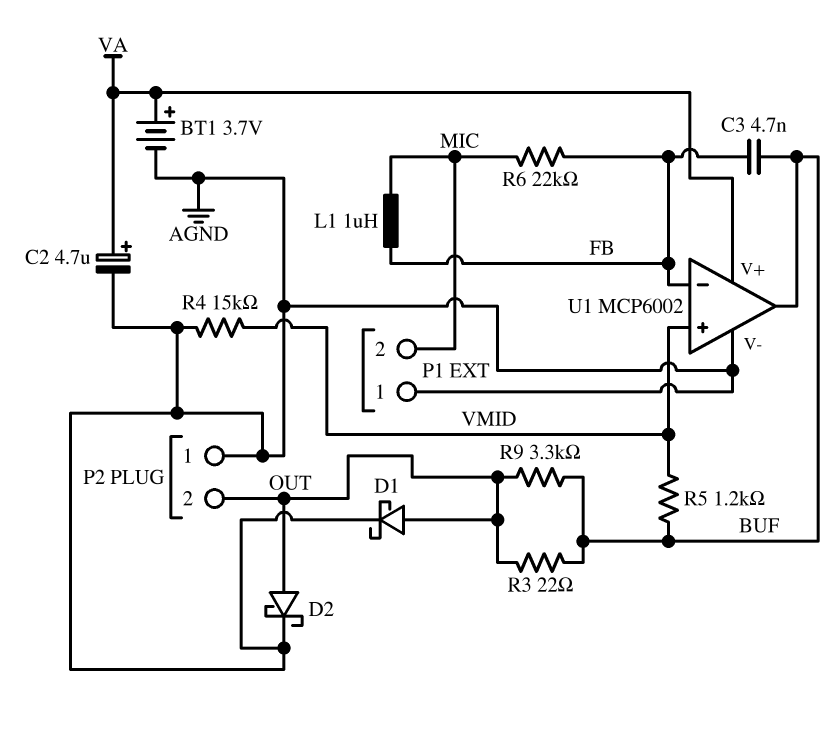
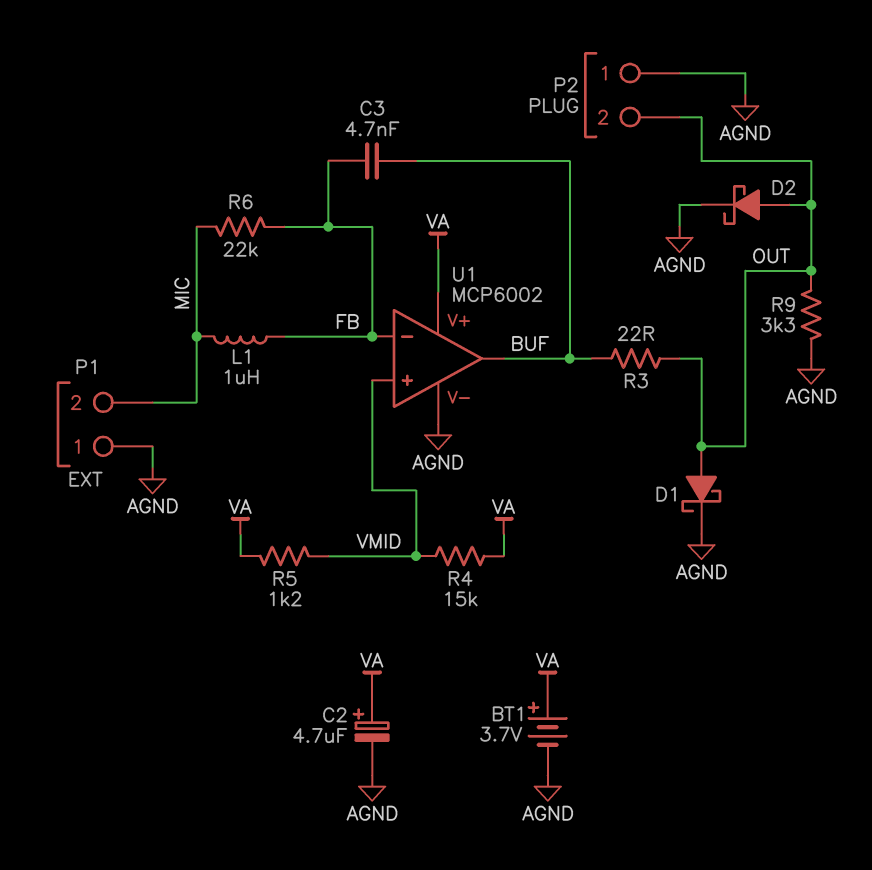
R4: 15k (AGND, VMID) -> 15k (VA, VMID)
R5: 1.2k (BUF, VMID) -> 1.2k (VA, VMID)
R9: 3.3k (BUF, OUT) -> 3.3k (AGND, OUT)

